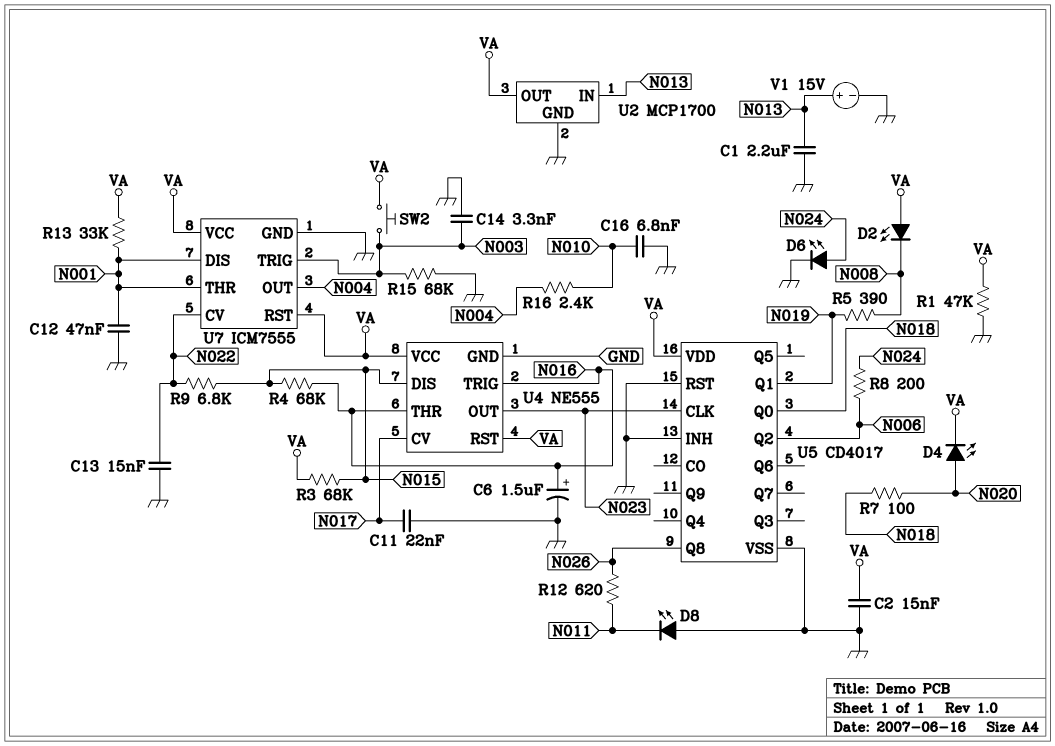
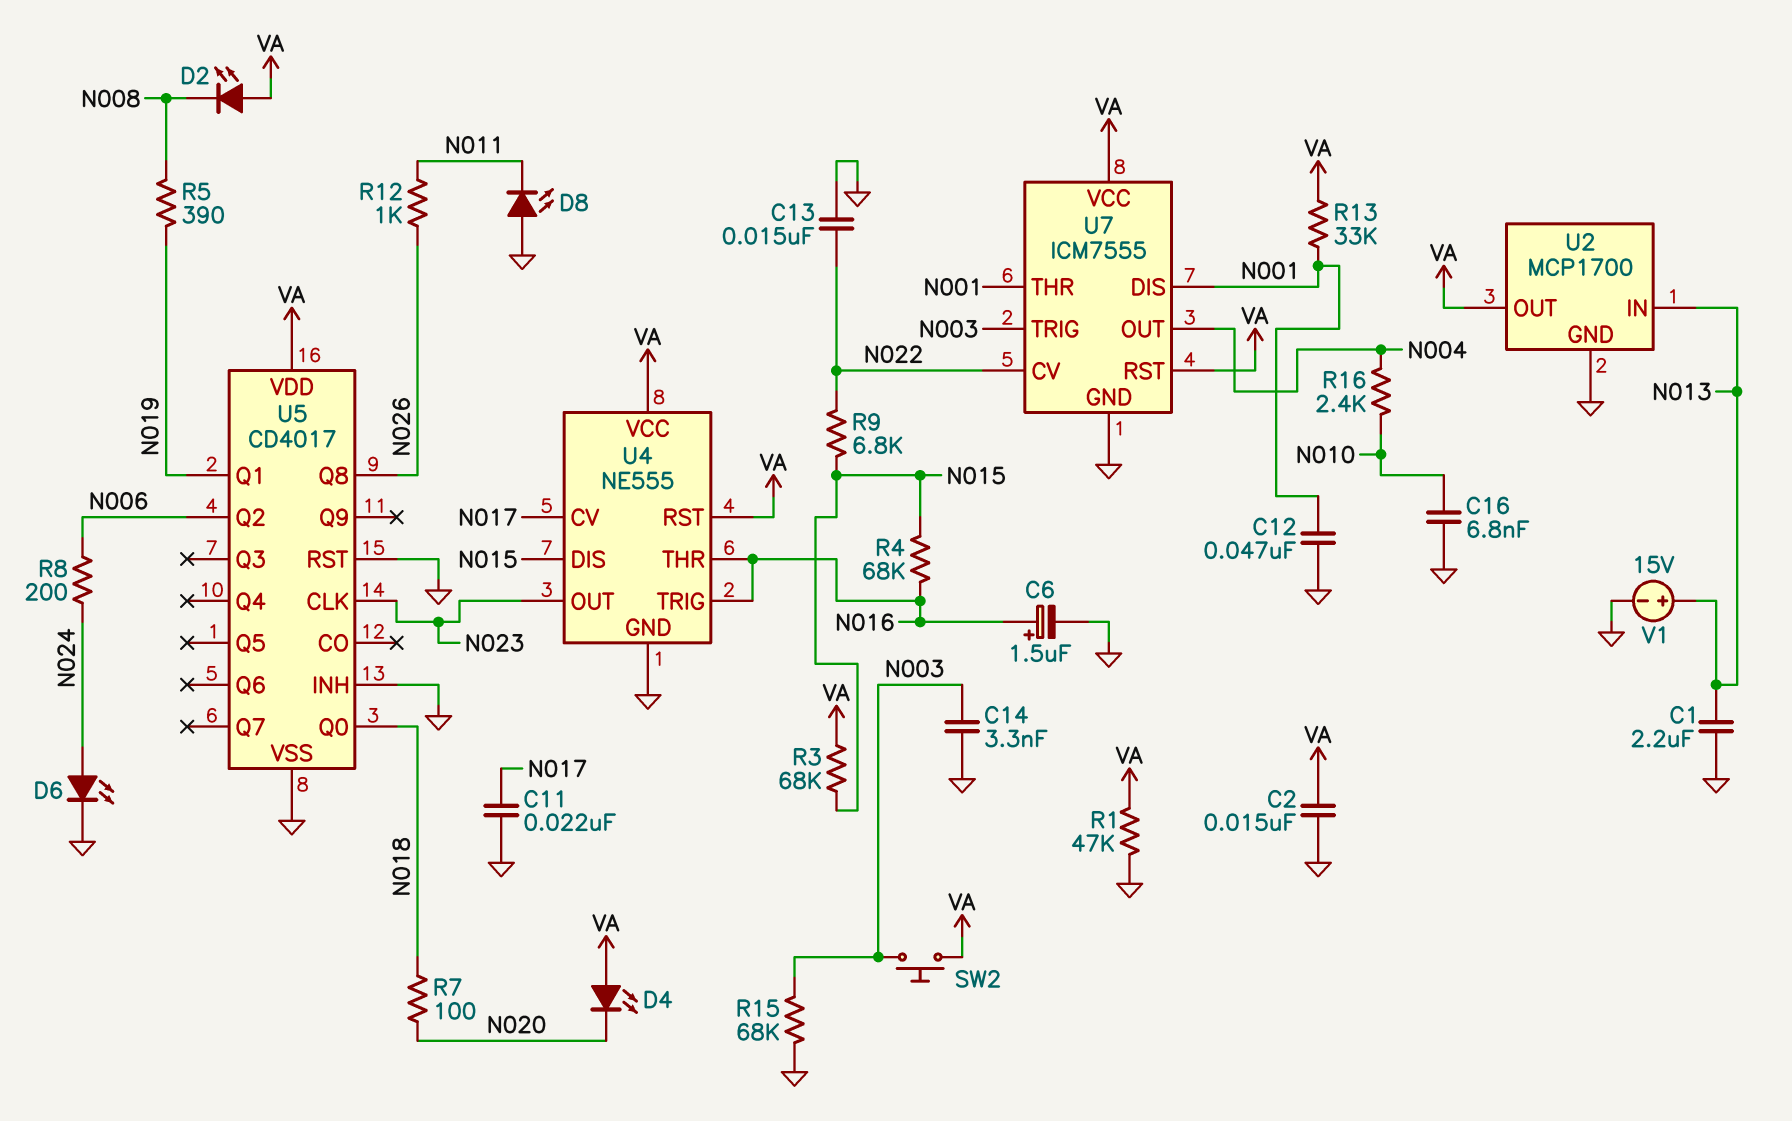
D4: LED (A N020, K VA) -> LED (A VA, K N020)
R12: 620 (N011, N026) -> 1k (N011, N026)

